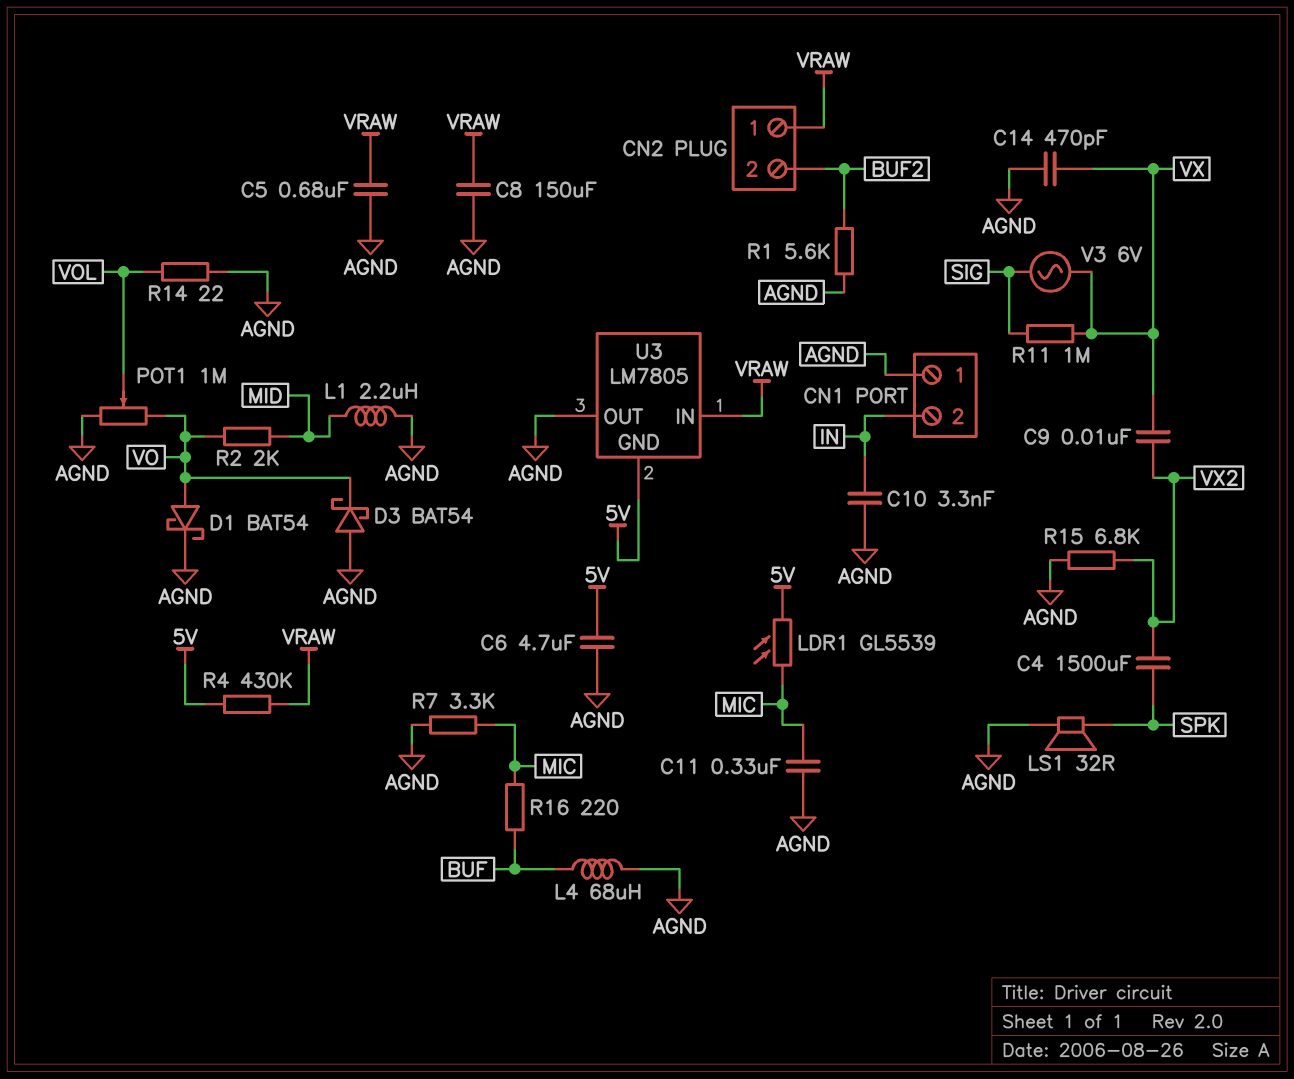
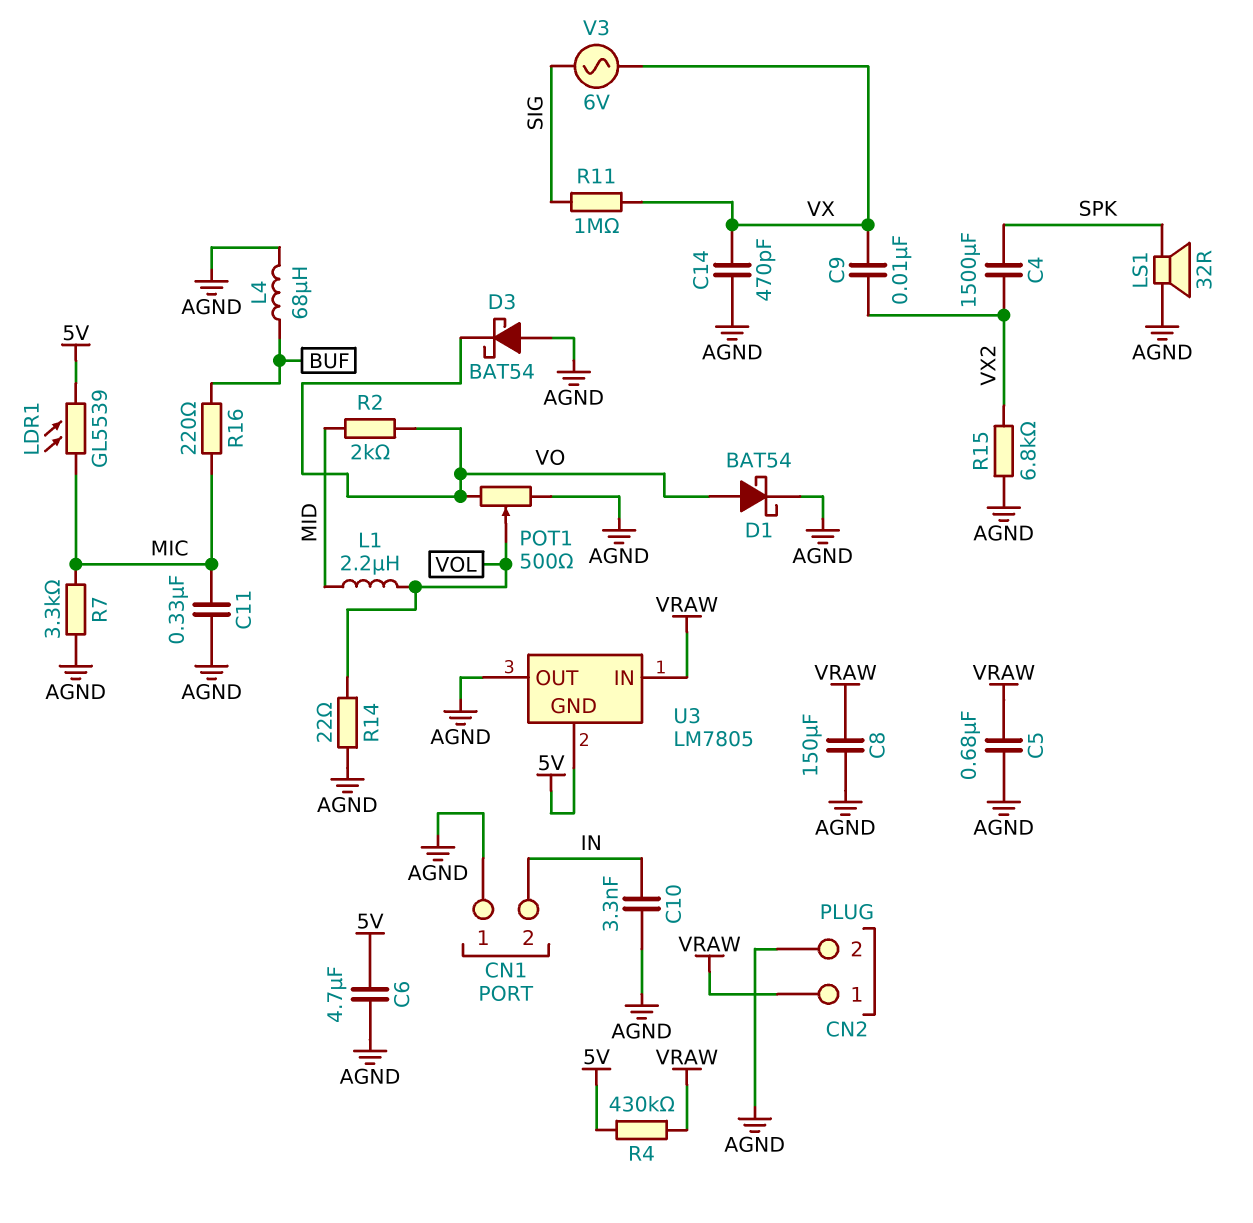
CN2 pin 2: BUF2 -> AGND
L1: 2.2uH (AGND, MID) -> 2.2uH (MID, VOL)
POT1: 1M (AGND, VO, wiper VOL) -> 500 (AGND, VO, wiper VOL)
R1: 5.6k (AGND, BUF2) -> none

